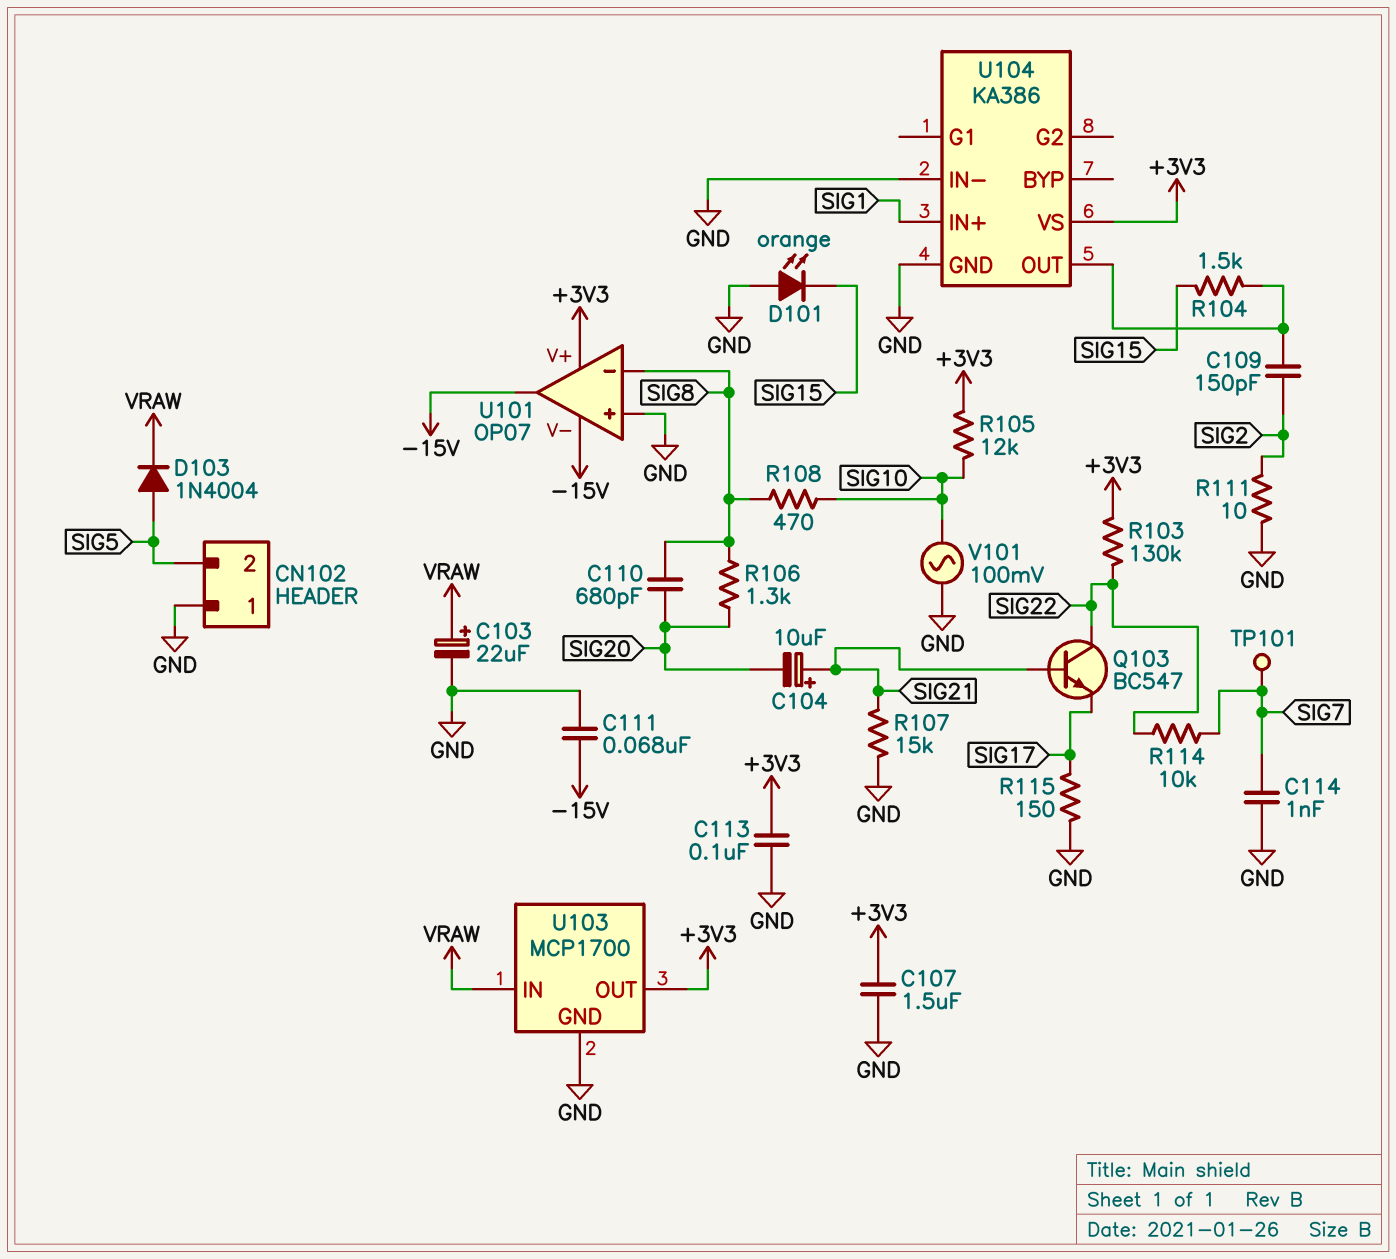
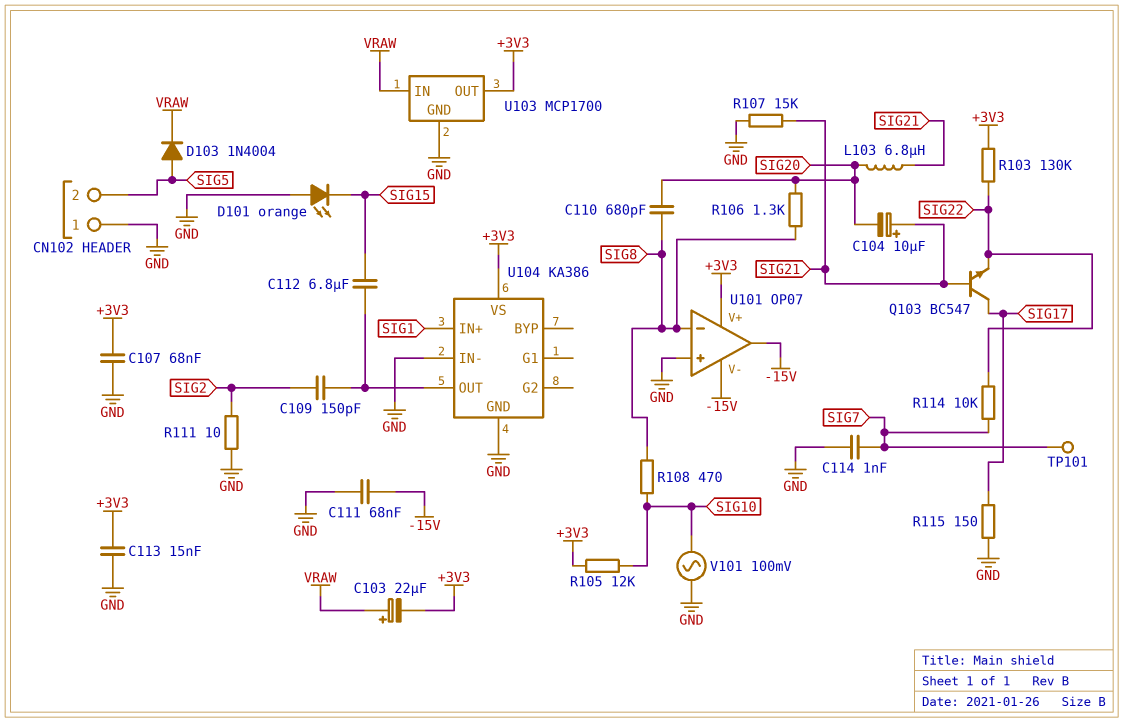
C103: 22uF (plus VRAW, minus GND) -> 22uF (plus VRAW, minus +3V3)
C107: 1.5uF (+3V3, GND) -> 68nF (+3V3, GND)
C112: none -> 6.8uF (SIG15, U104/OUT)
C113: 100nF (+3V3, GND) -> 15nF (+3V3, GND)
L103: none -> 6.8uH (SIG20, SIG21)
Q103: NPN BC547 (B SIG21, C SIG22, E SIG17) -> NPN BC547 (B SIG21, C SIG17, E SIG22)
R104: 1.5k (SIG15, U104/OUT) -> none

